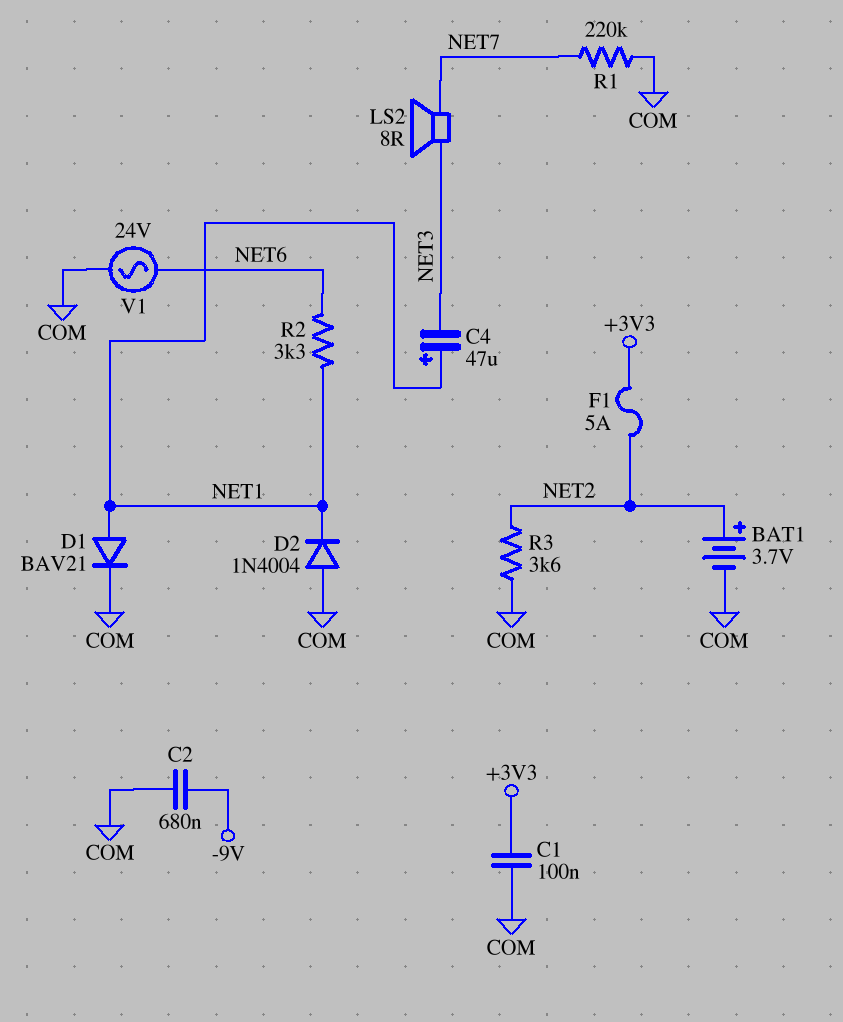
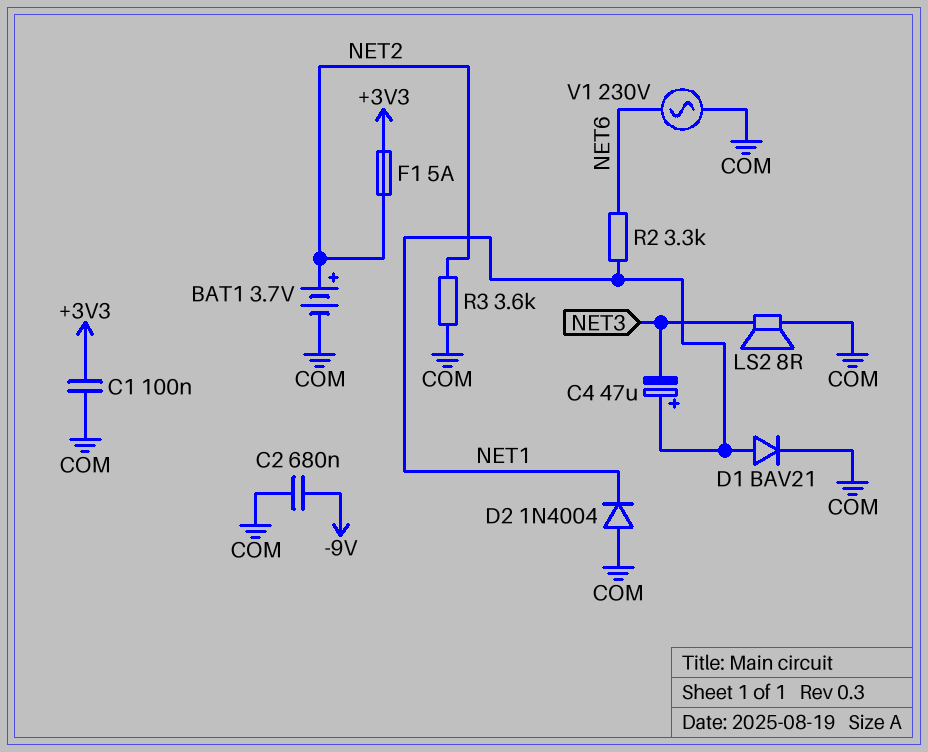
LS2: speaker 8R (NET3, NET7) -> speaker 8R (COM, NET3)
R1: 220k (COM, NET7) -> none
V1: AC 24V (COM, NET6) -> AC 230V (COM, NET6)

